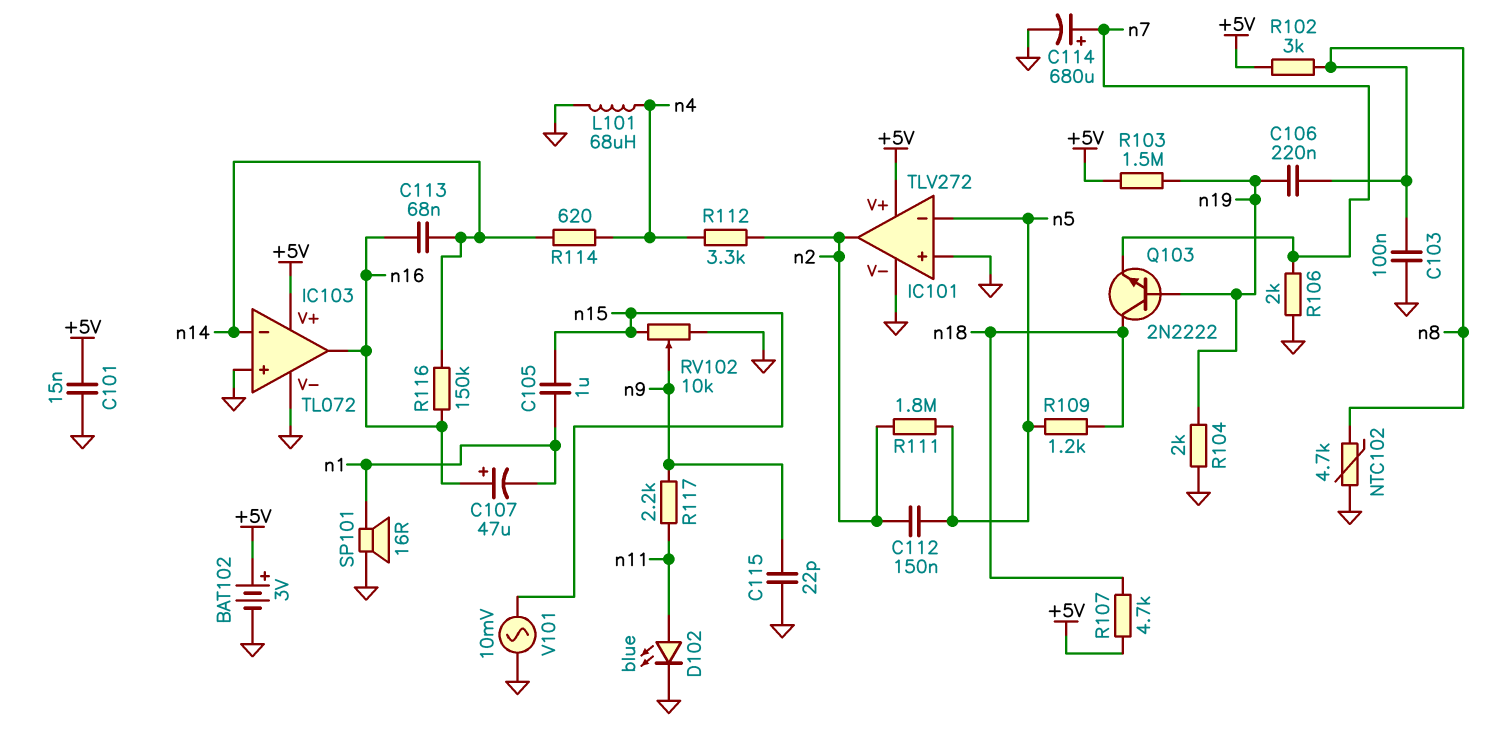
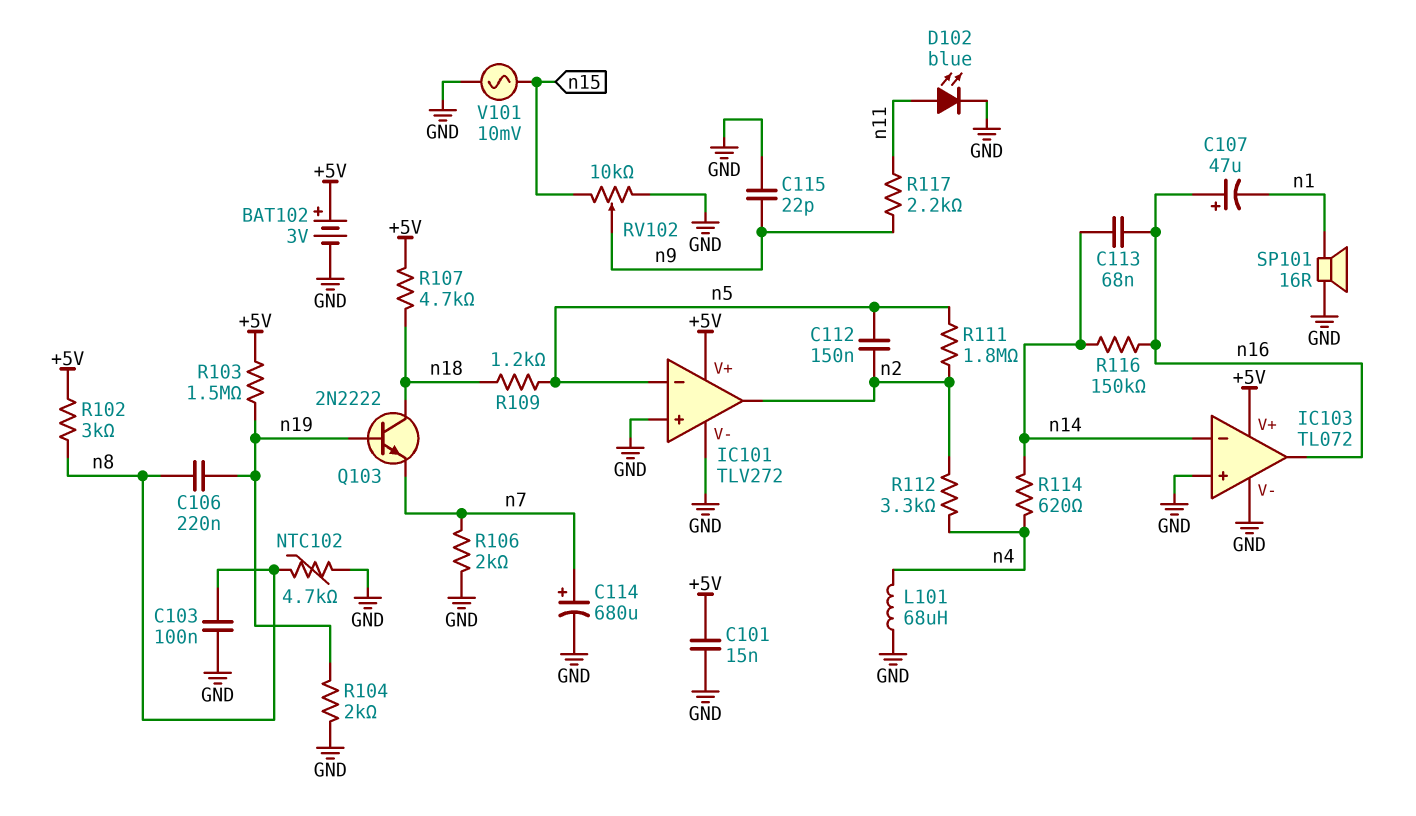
C105: 1uF (n1, n15) -> none

